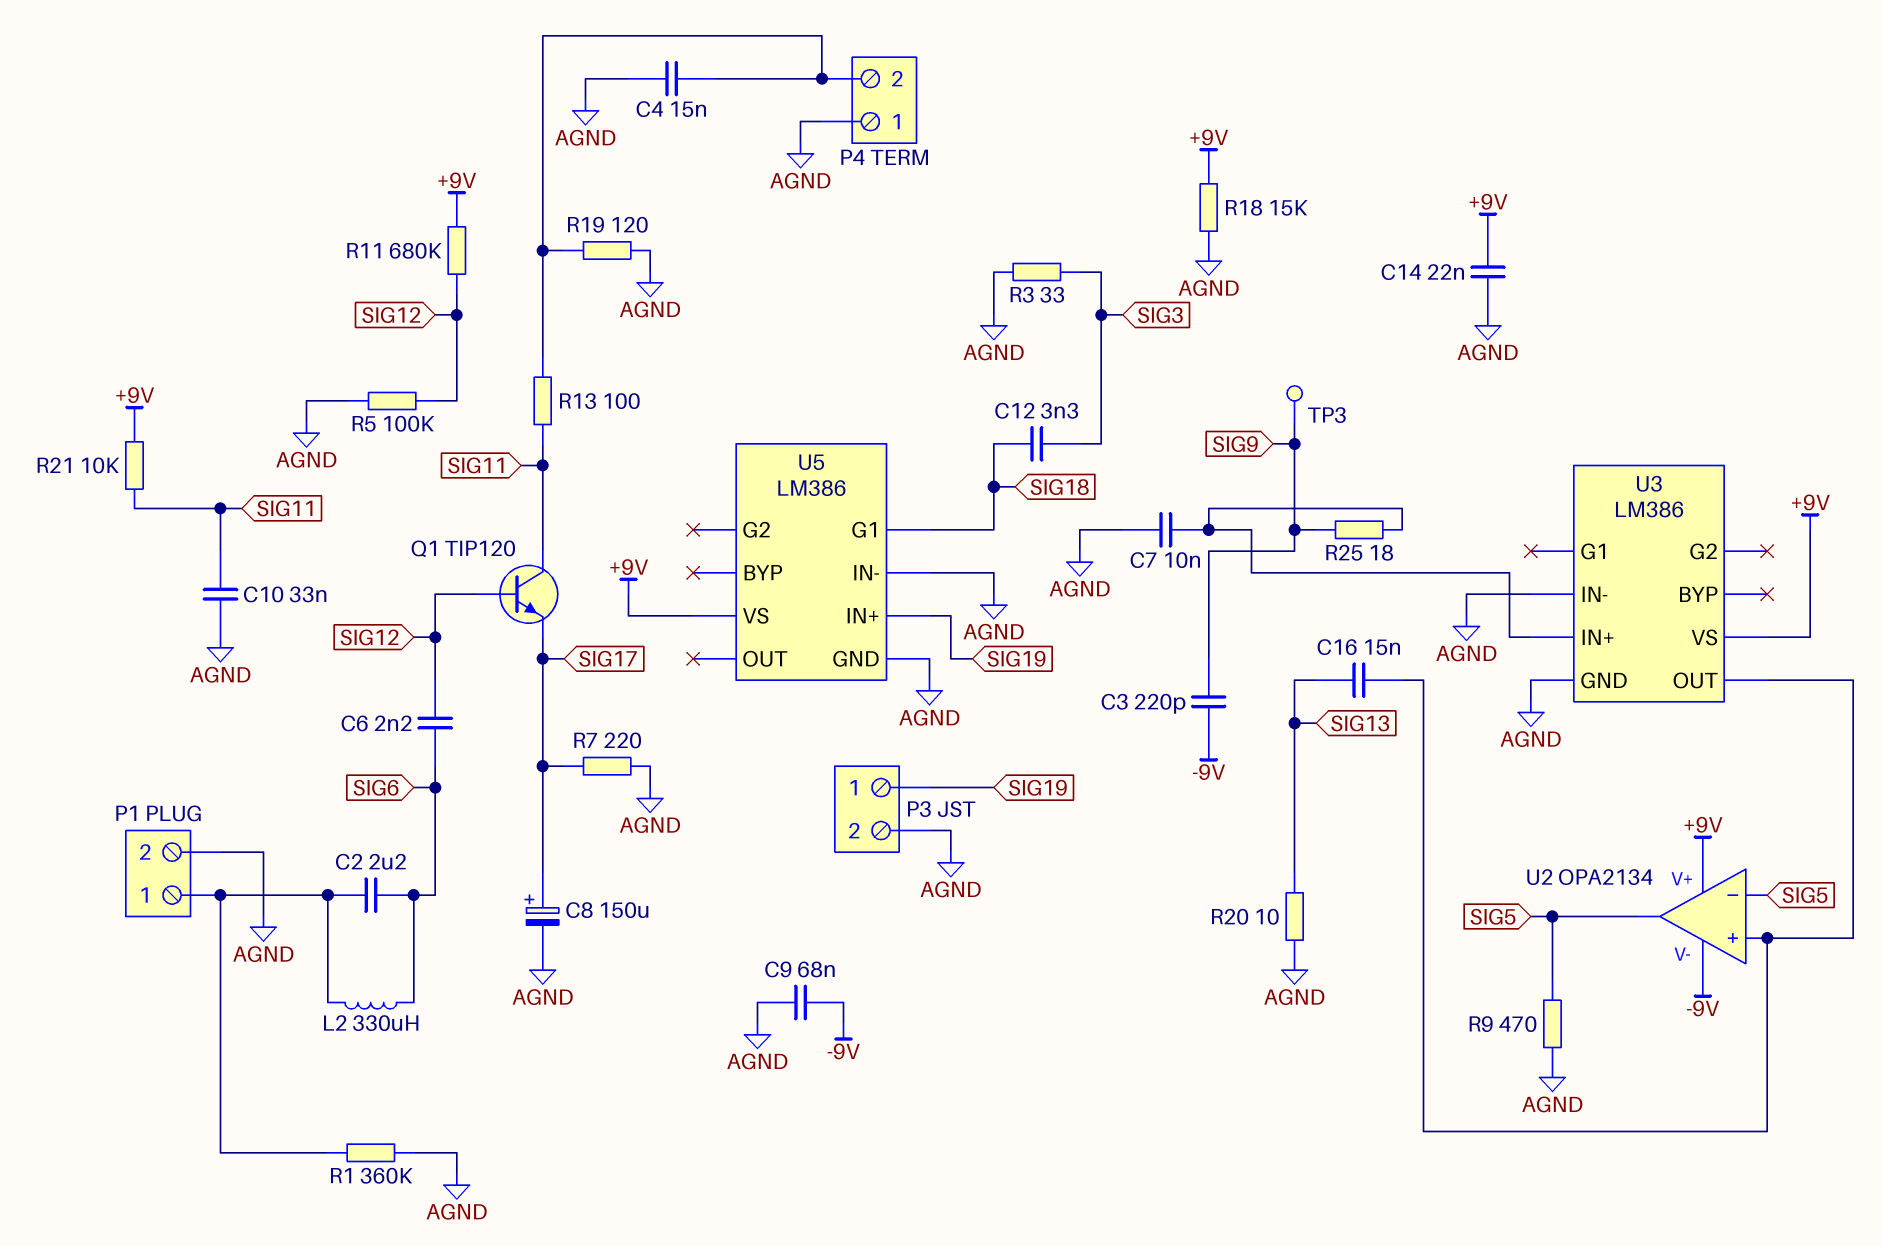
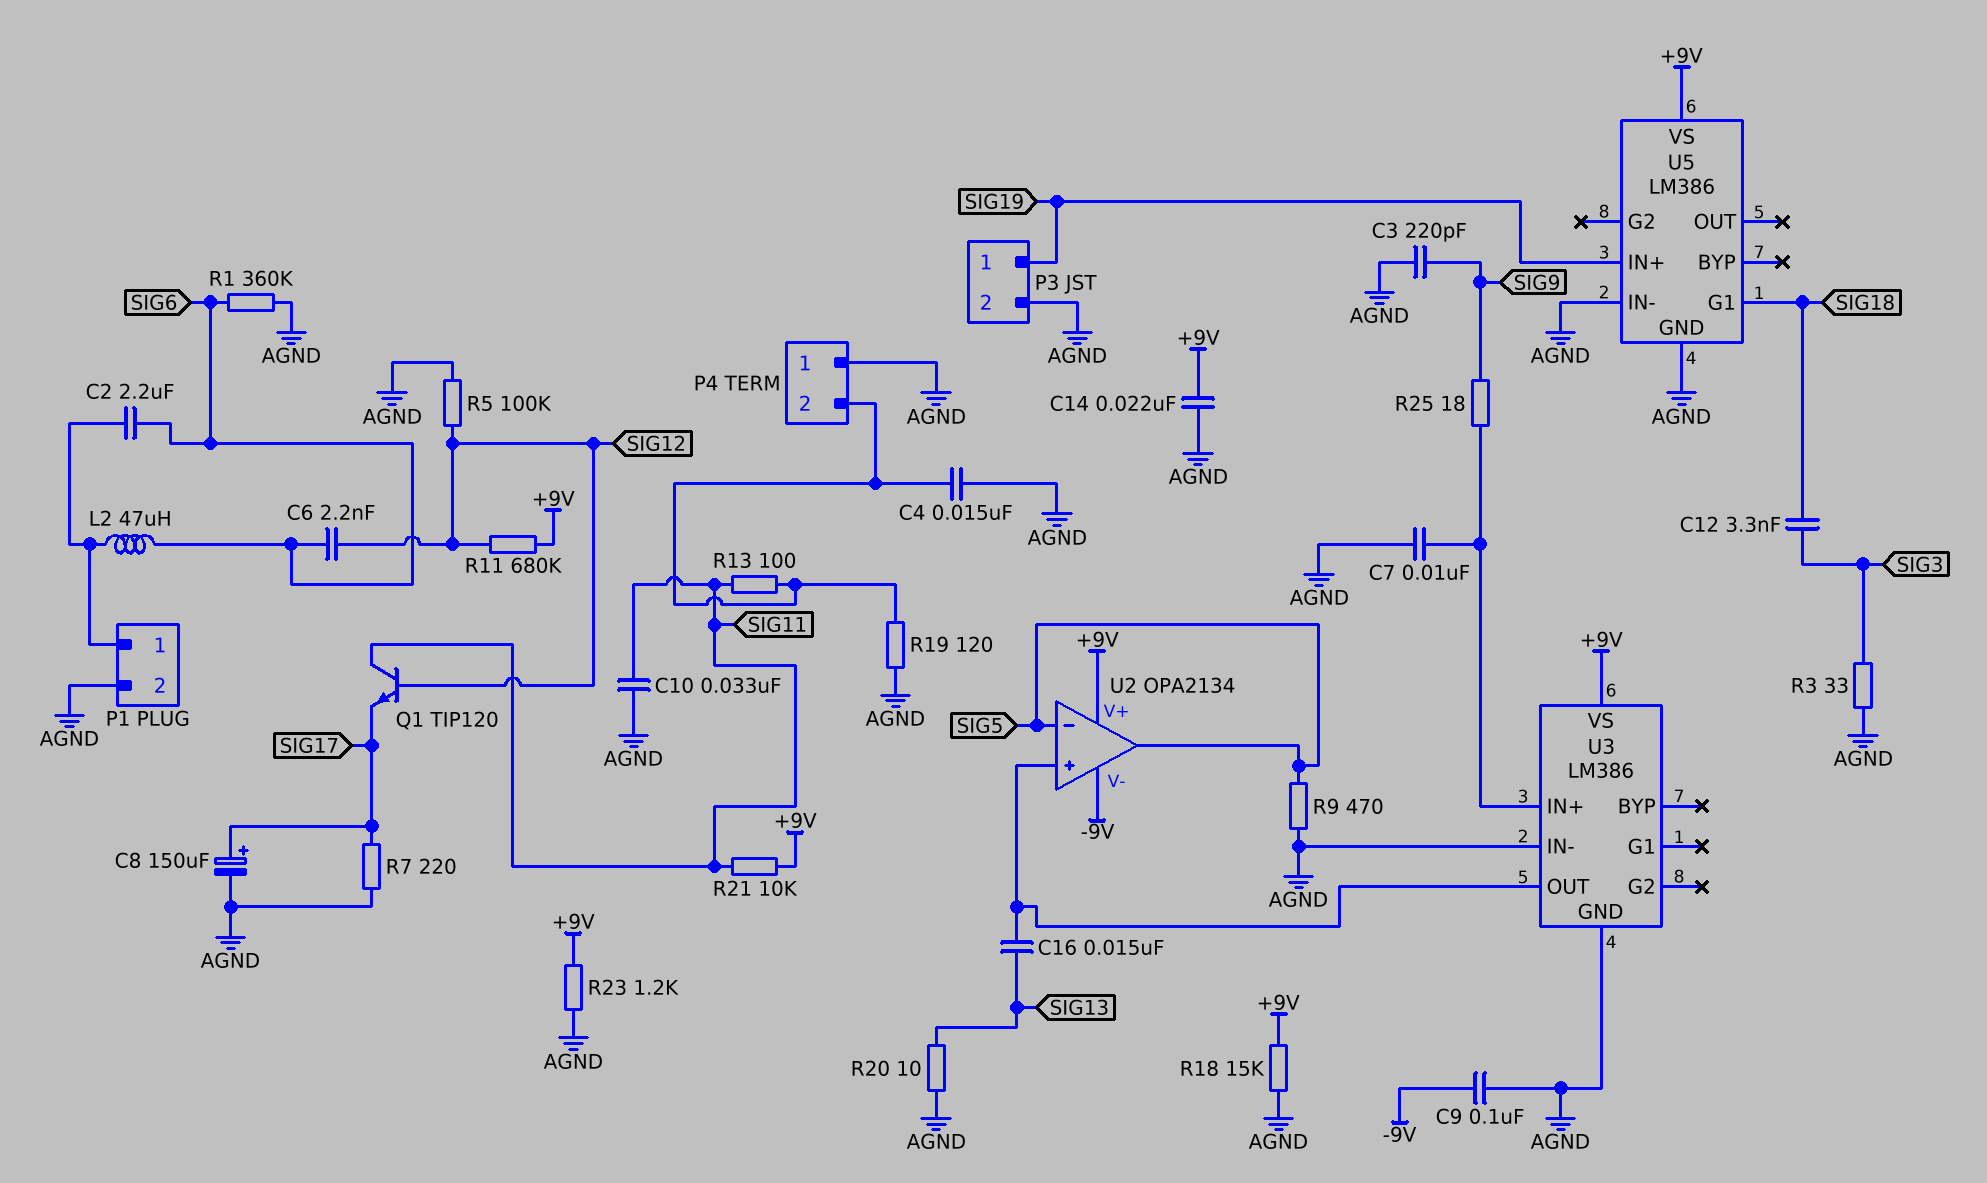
C3: 220pF (-9V, SIG9) -> 220pF (AGND, SIG9)
C9: 68nF (-9V, AGND) -> 100nF (-9V, AGND)
L2: 330uH (P1/1, SIG6) -> 47uH (P1/1, SIG6)
R1: 360k (AGND, P1/1) -> 360k (AGND, SIG6)
R23: none -> 1.2k (+9V, AGND)
TP3: test point (SIG9) -> none

